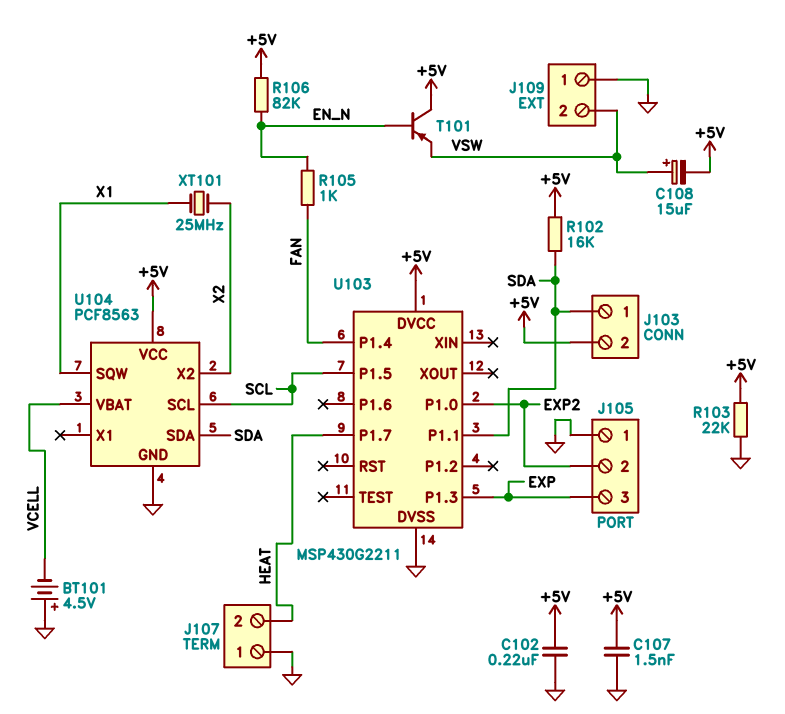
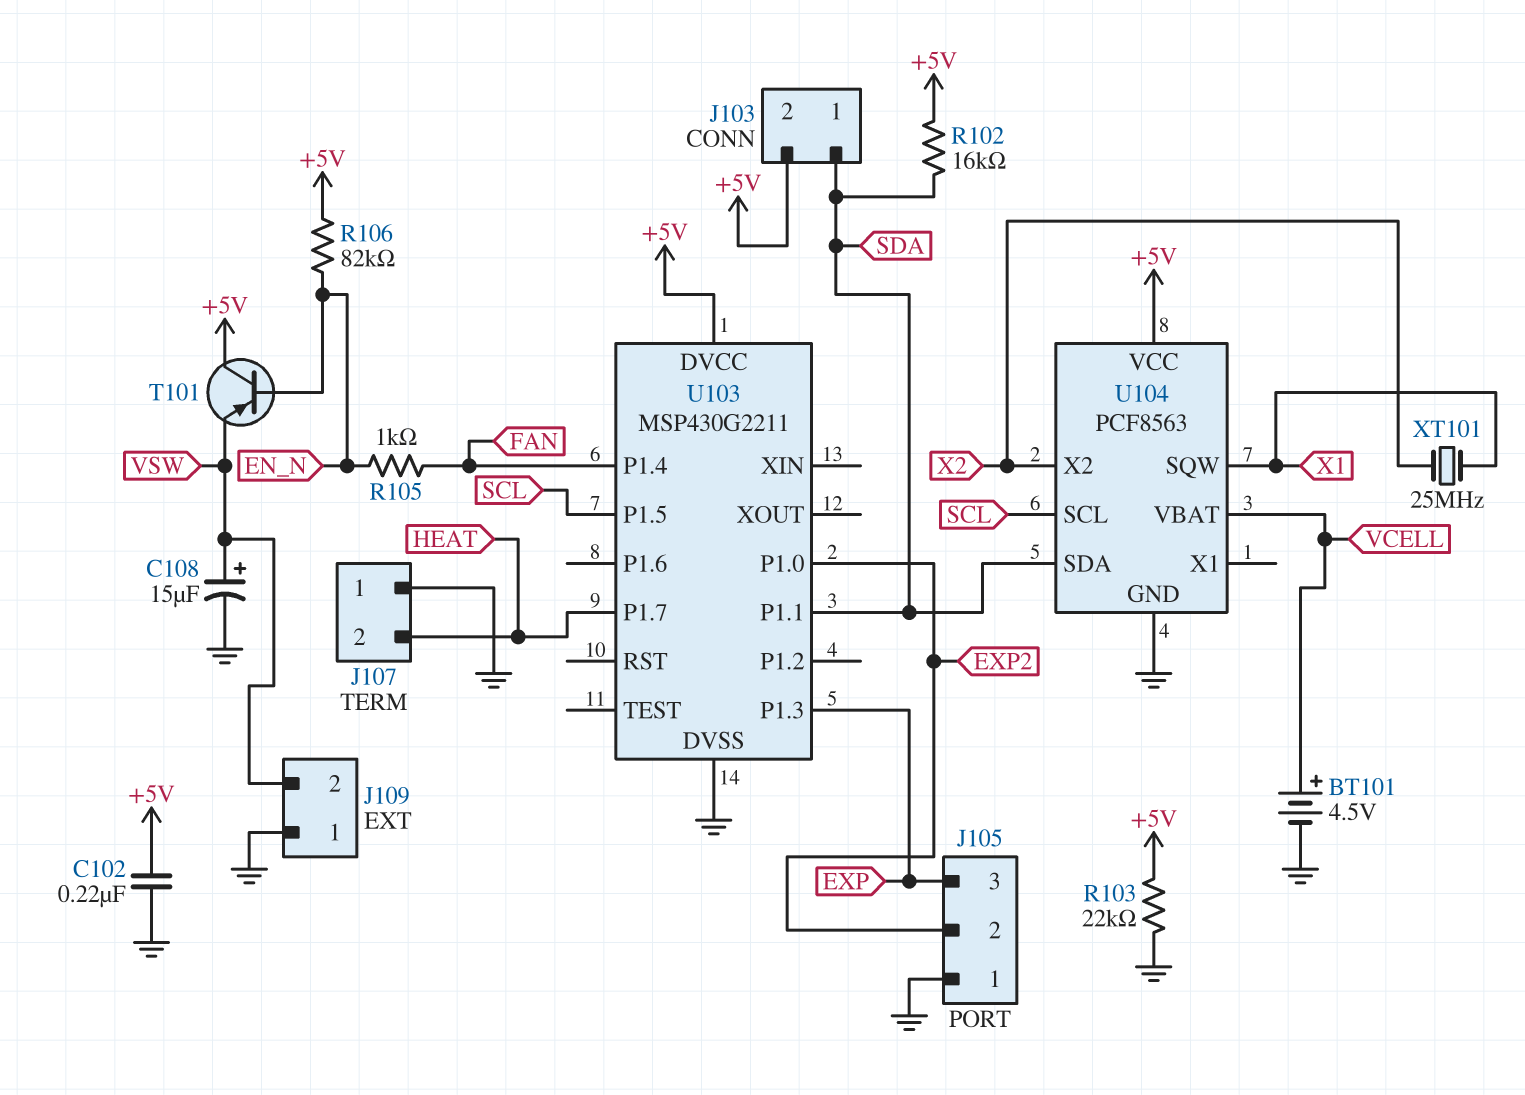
BT101: 4.5V (plus GND, minus VCELL) -> 4.5V (plus VCELL, minus GND)
C107: 1.5nF (+5V, GND) -> none
C108: 15uF (plus VSW, minus +5V) -> 15uF (plus VSW, minus GND)

